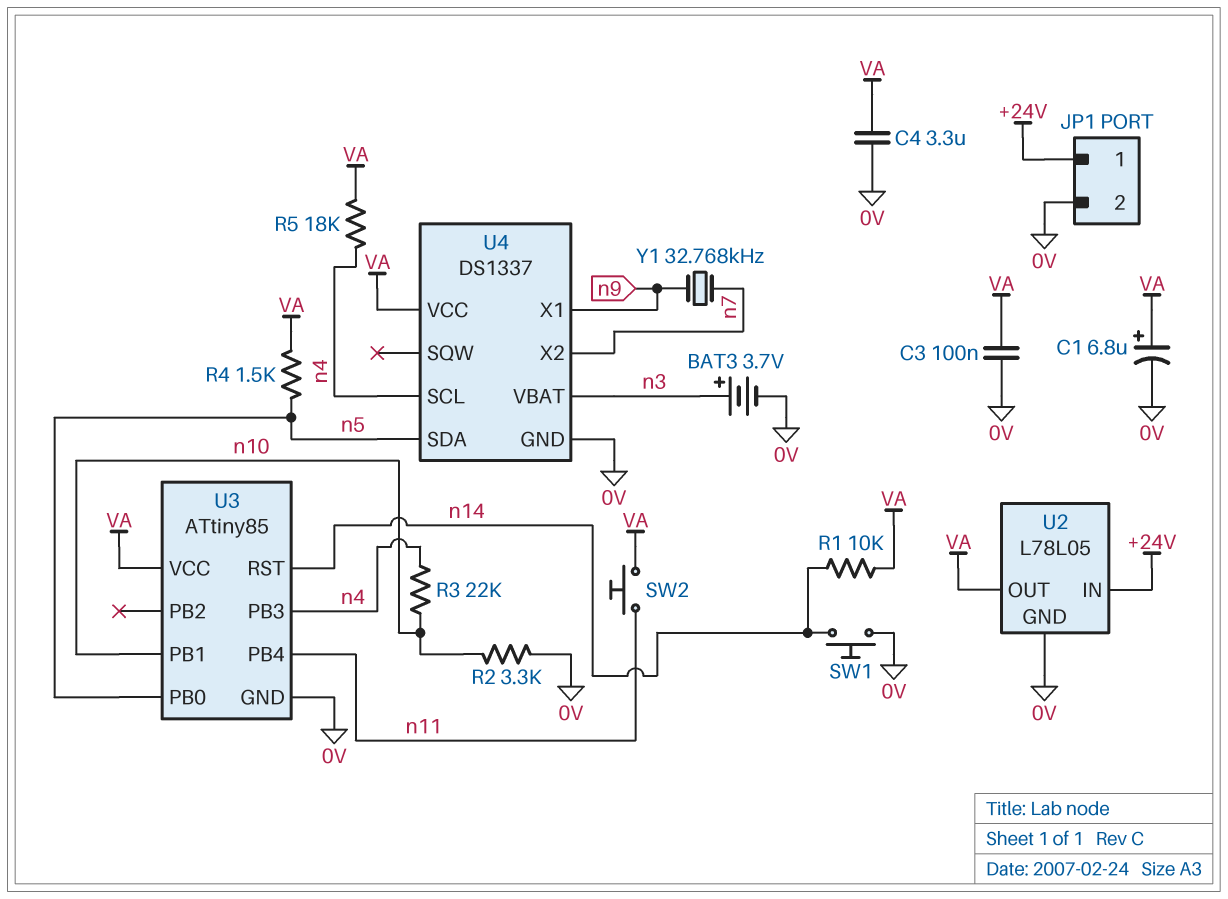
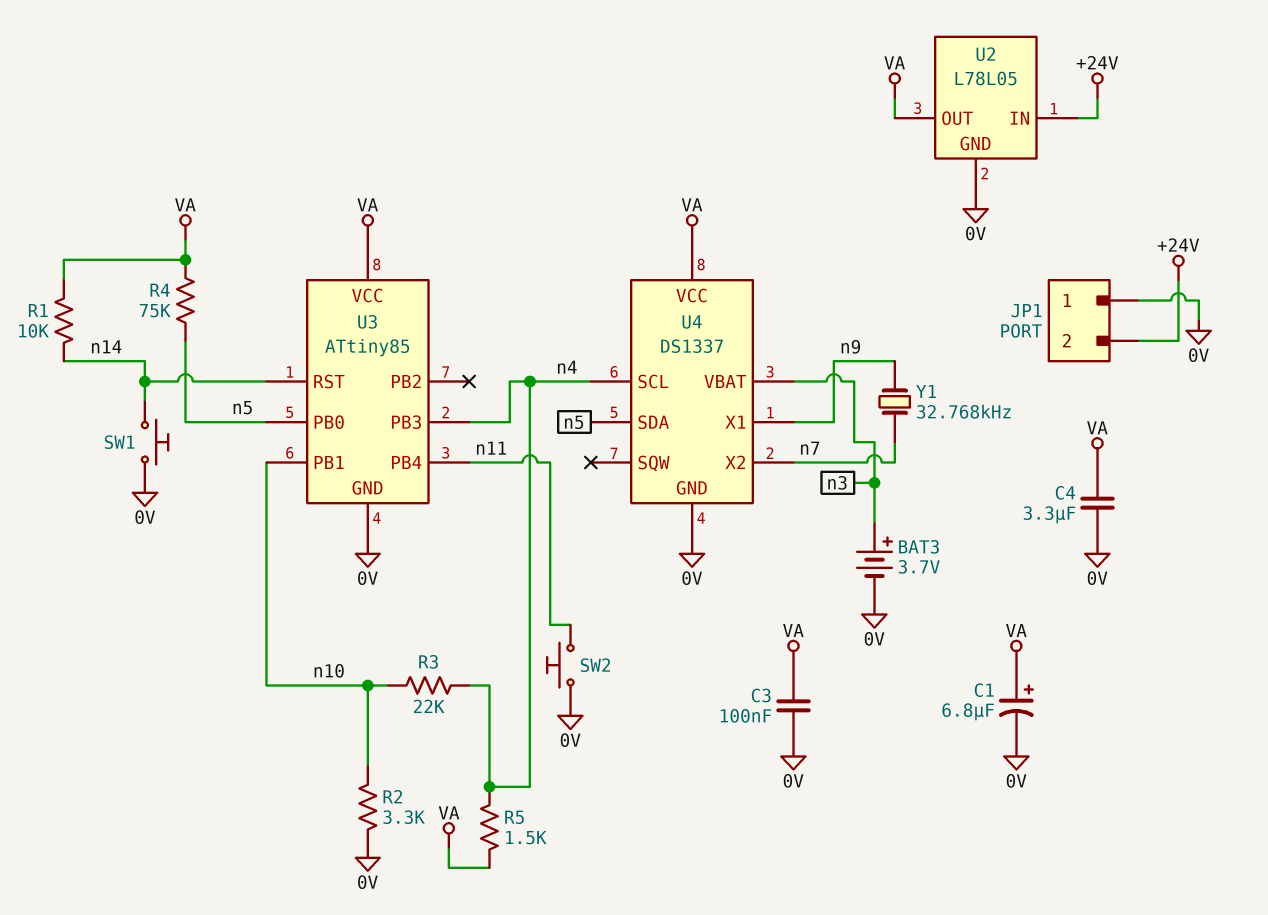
JP1 pin 1: +24V -> 0V
JP1 pin 2: 0V -> +24V
R4: 1.5k (VA, n5) -> 75k (VA, n5)
R5: 18k (VA, n4) -> 1.5k (VA, n4)
SW2: button (VA, n11) -> button (0V, n11)

